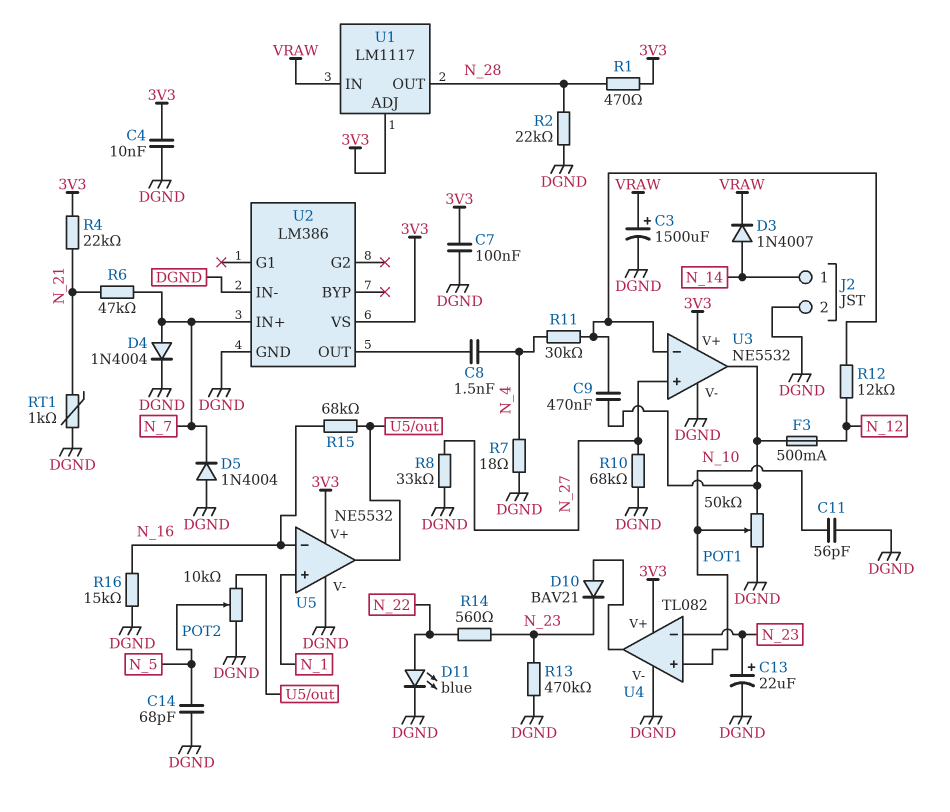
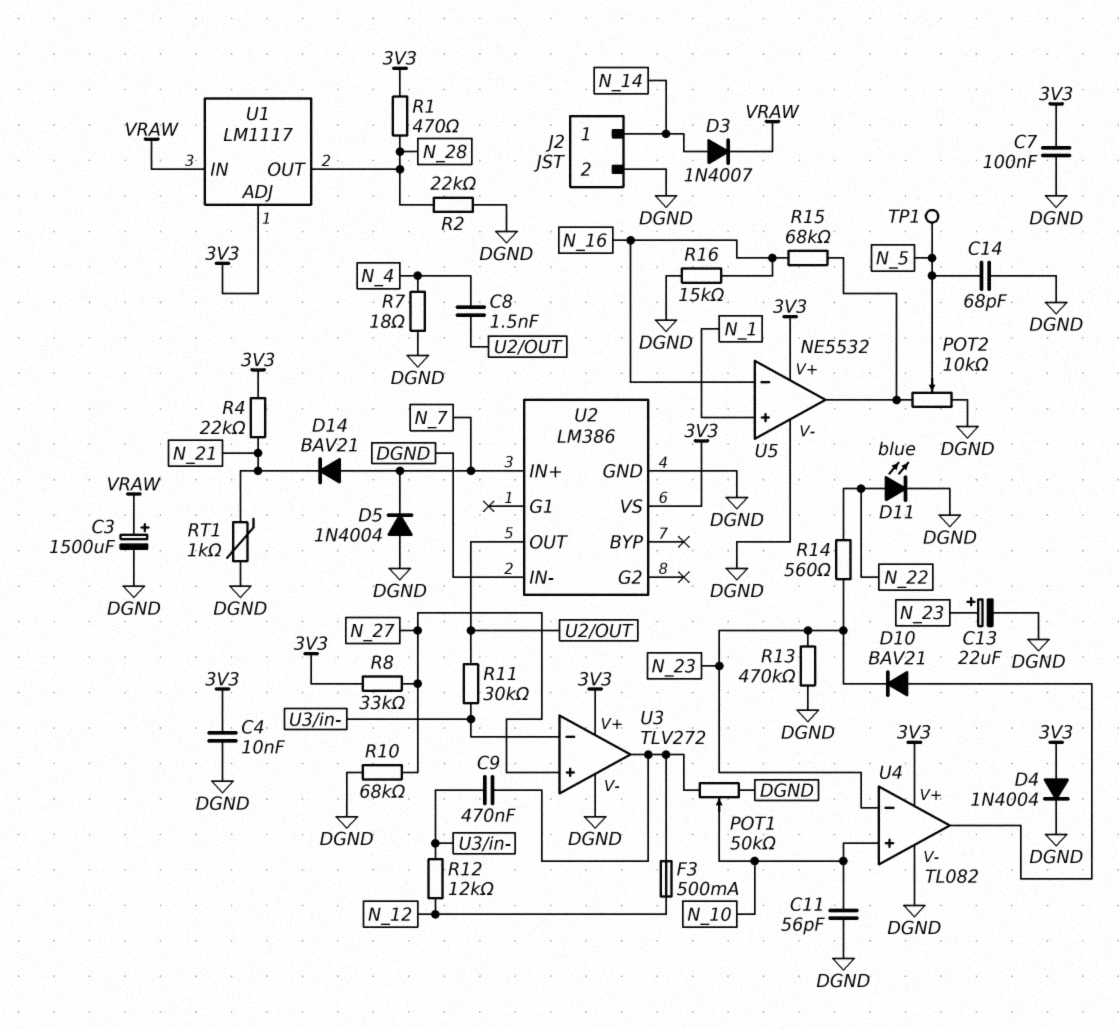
D4: diode 1N4004 (A N_7, K DGND) -> diode 1N4004 (A 3V3, K DGND)
D14: none -> diode BAV21 (A N_7, K N_21)
R6: 47k (N_7, N_21) -> none
R8: 33k (DGND, N_27) -> 33k (3V3, N_27)
R11: 30k (N_4, U3/in-) -> 30k (U2/OUT, U3/in-)
TP1: none -> test point (N_5)
U3: NE5532 -> TLV272

